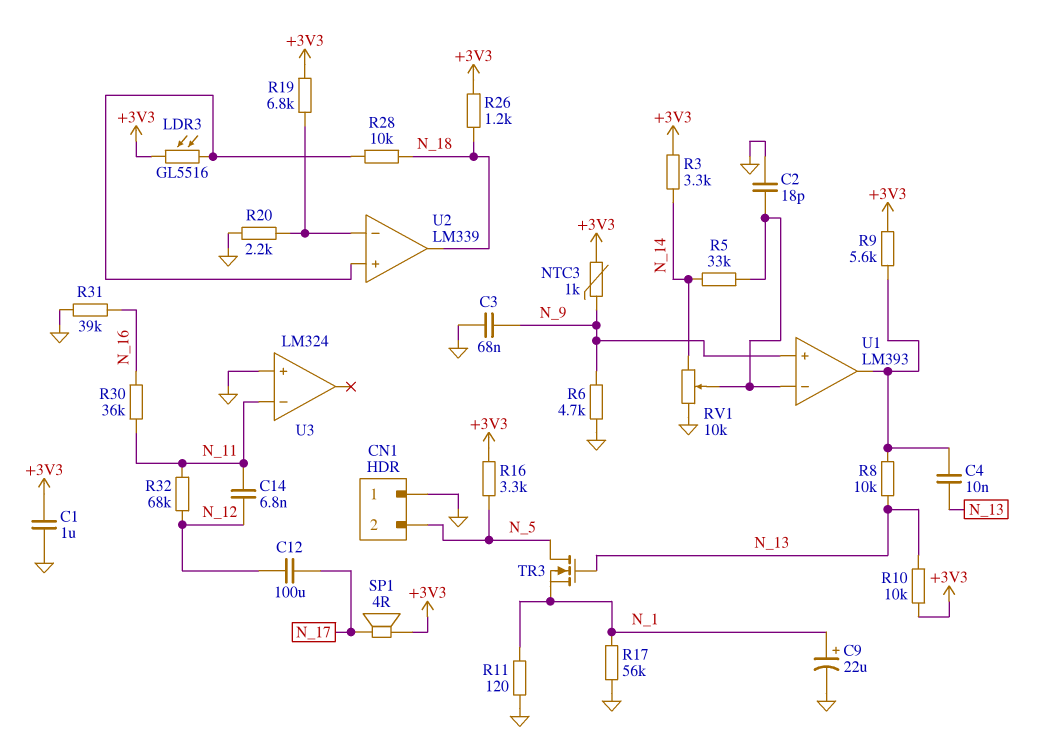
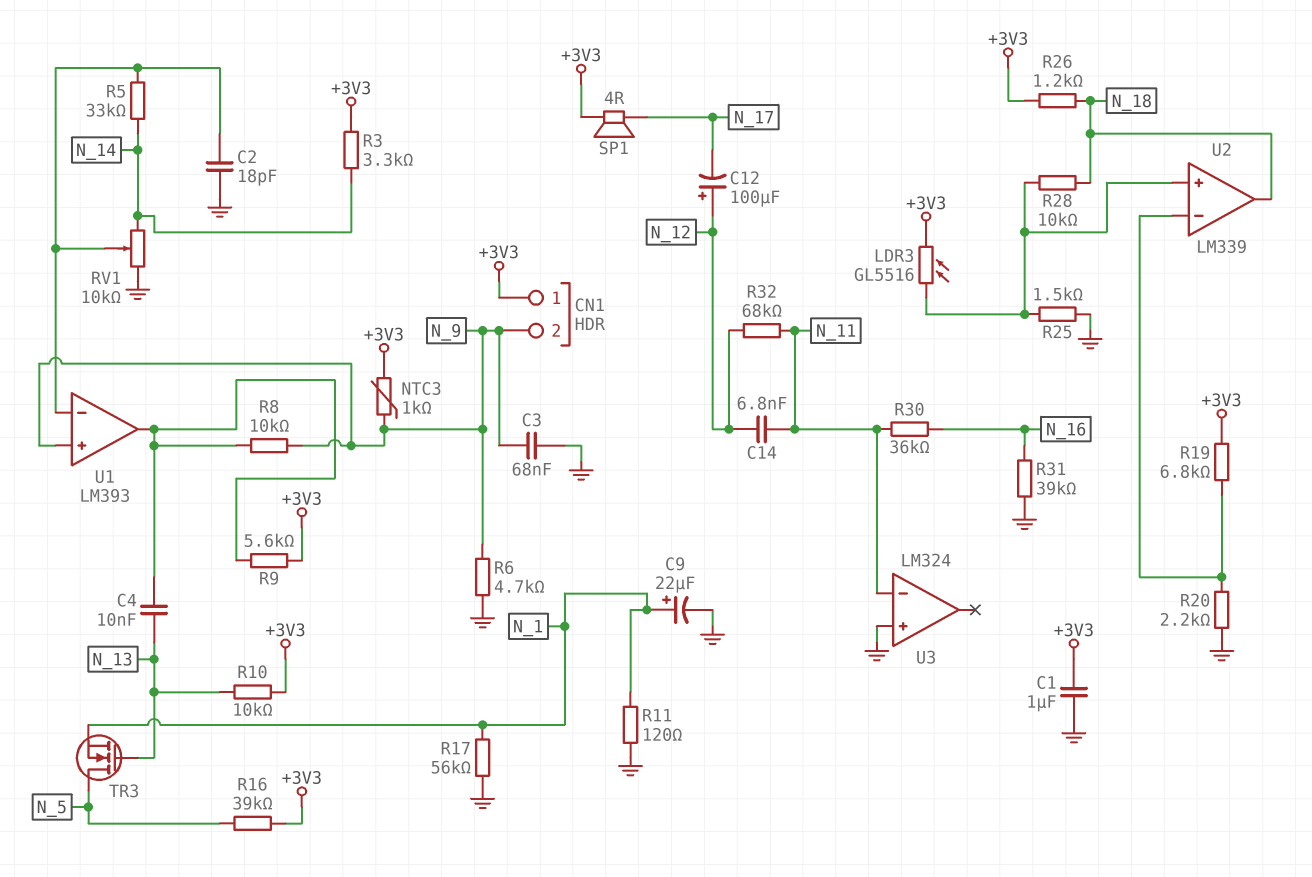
C12: 100uF (N_12, N_17) -> 100uF (plus N_12, minus N_17)
CN1 pin 1: GND -> +3V3
CN1 pin 2: N_5 -> N_9
R8: 10k (N_13, U1/out) -> 10k (N_9, U1/out)
R16: 3.3k (+3V3, N_5) -> 39k (+3V3, N_5)
R25: none -> 1.5k (GND, U2/in+)

